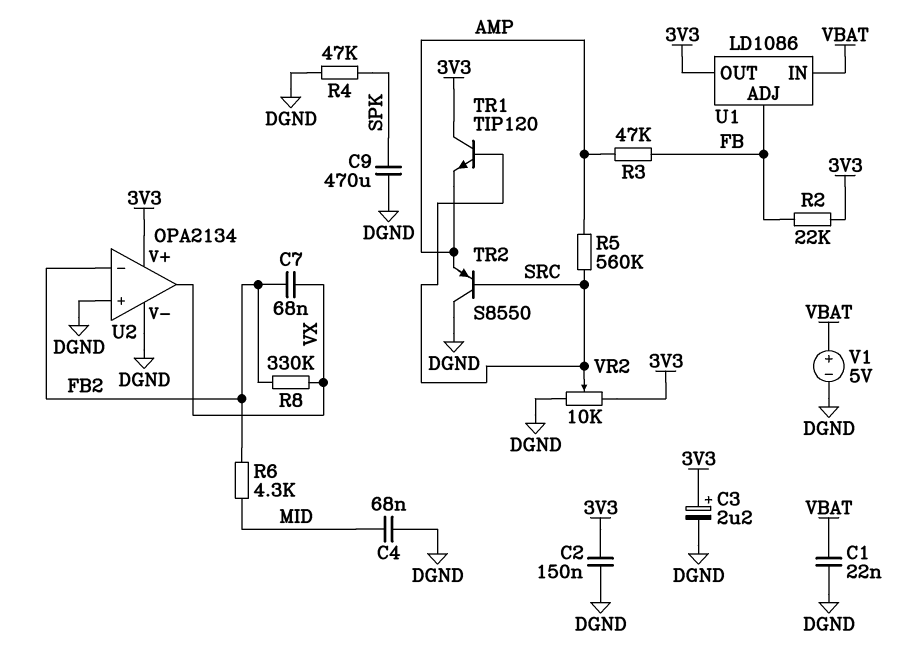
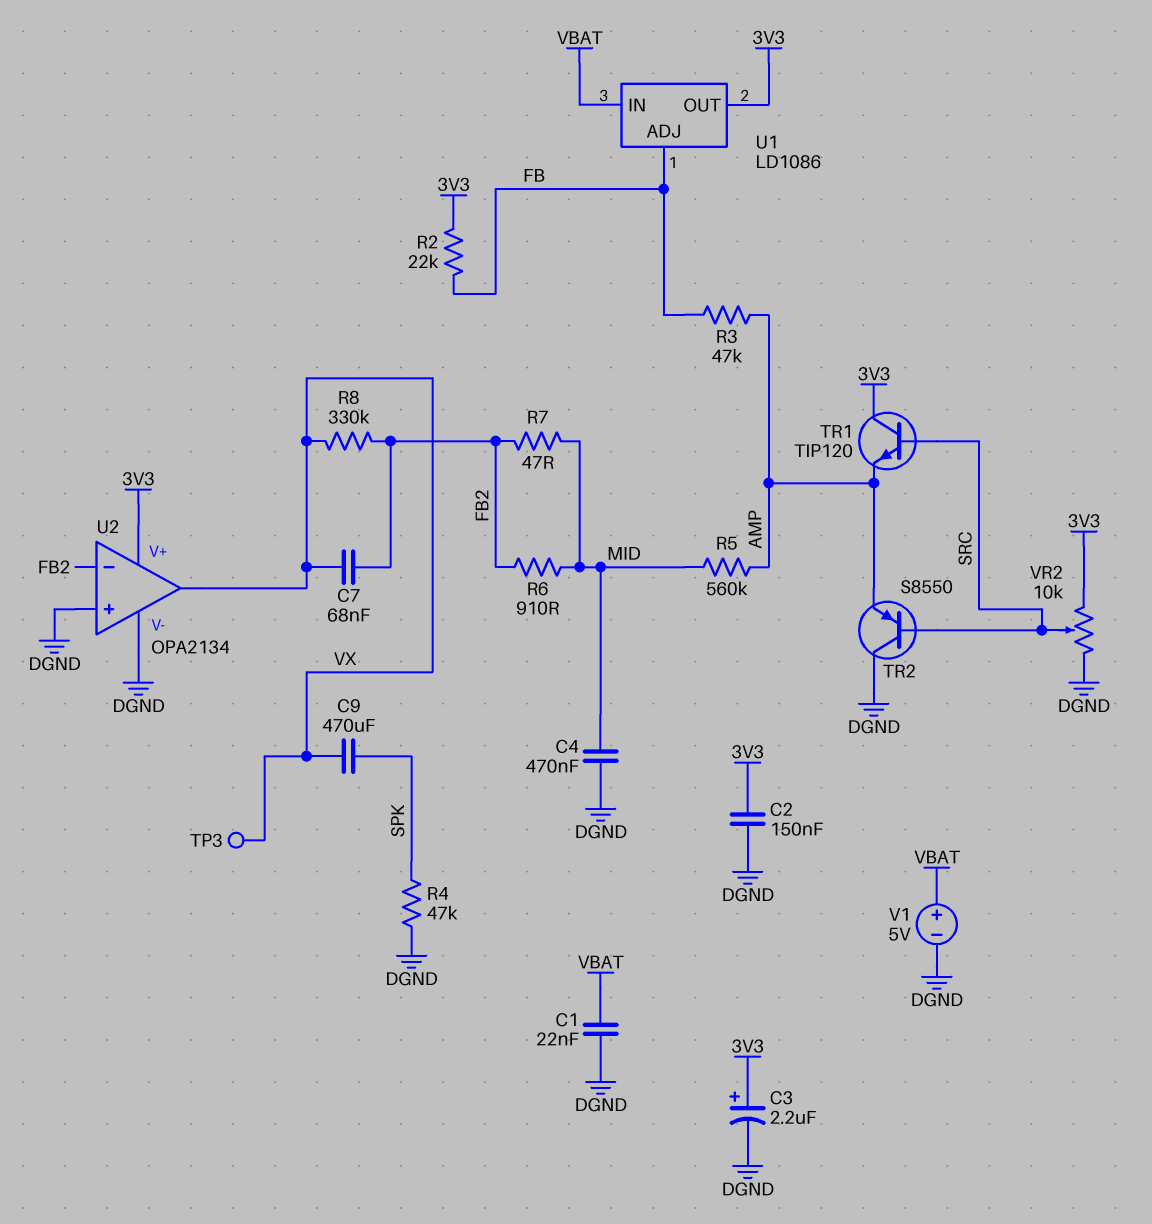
C4: 68nF (DGND, MID) -> 470nF (DGND, MID)
C9: 470uF (DGND, SPK) -> 470uF (SPK, VX)
R5: 560k (AMP, SRC) -> 560k (AMP, MID)
R6: 4.3k (FB2, MID) -> 910 (FB2, MID)
R7: none -> 47 (FB2, MID)
TP3: none -> test point (VX)

